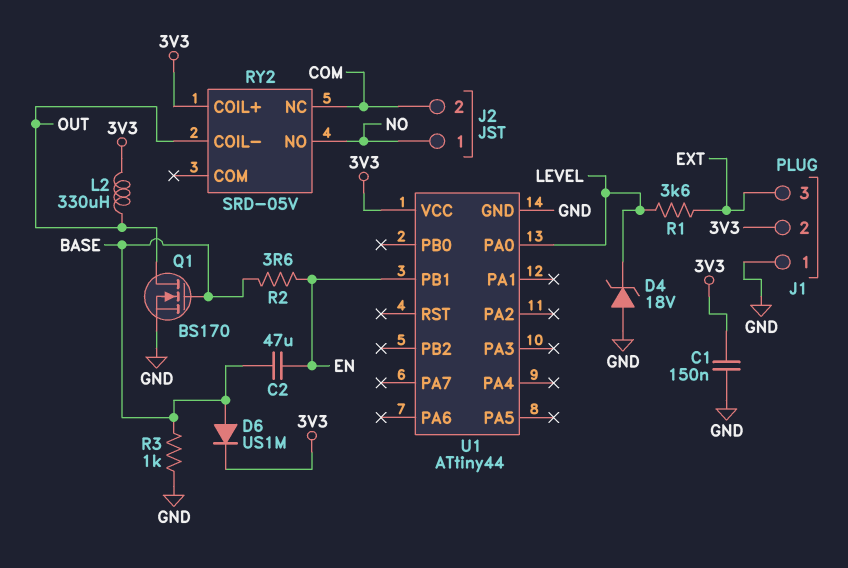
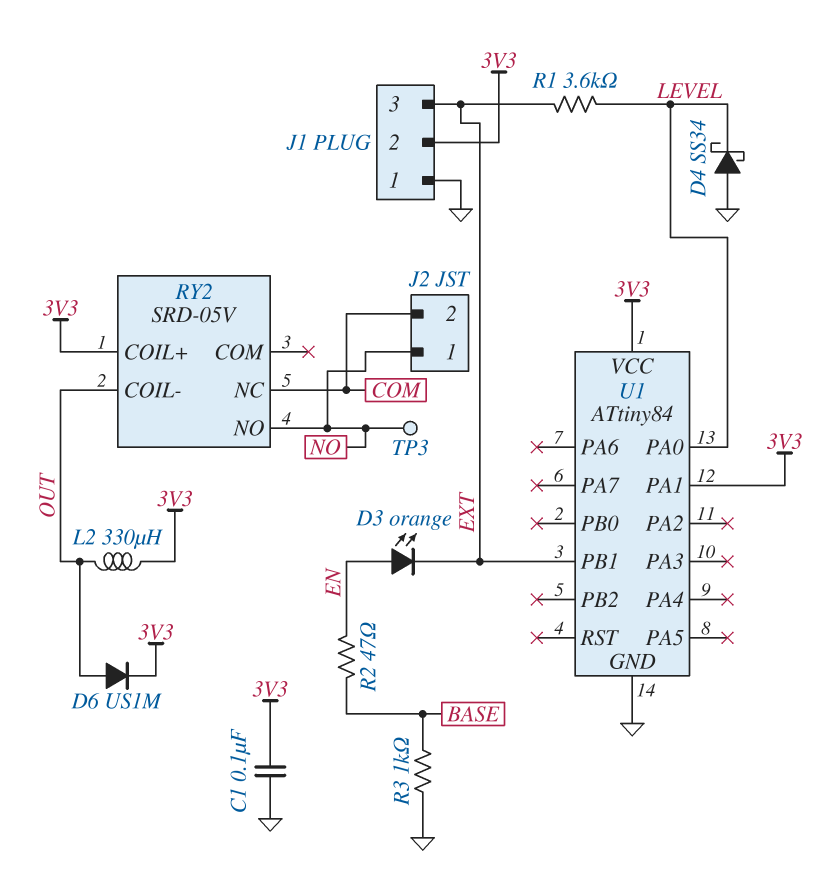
C1: 150nF (3V3, GND) -> 100nF (3V3, GND)
C2: 47uF (BASE, EN) -> none
D3: none -> LED orange (A EN, K EXT)
D4: zener 18V (A GND, K LEVEL) -> schottky SS34 (A GND, K LEVEL)
D6: diode US1M (A BASE, K 3V3) -> diode US1M (A OUT, K 3V3)
Q1: NMOS BS170 (G BASE, D OUT, S GND) -> none
R2: 3.6 (BASE, EN) -> 47 (BASE, EN)
TP3: none -> test point (NO)
U1: ATtiny44 -> ATtiny84
U1 pin PA1: none -> 3V3
U1 pin PB1: EN -> EXT

